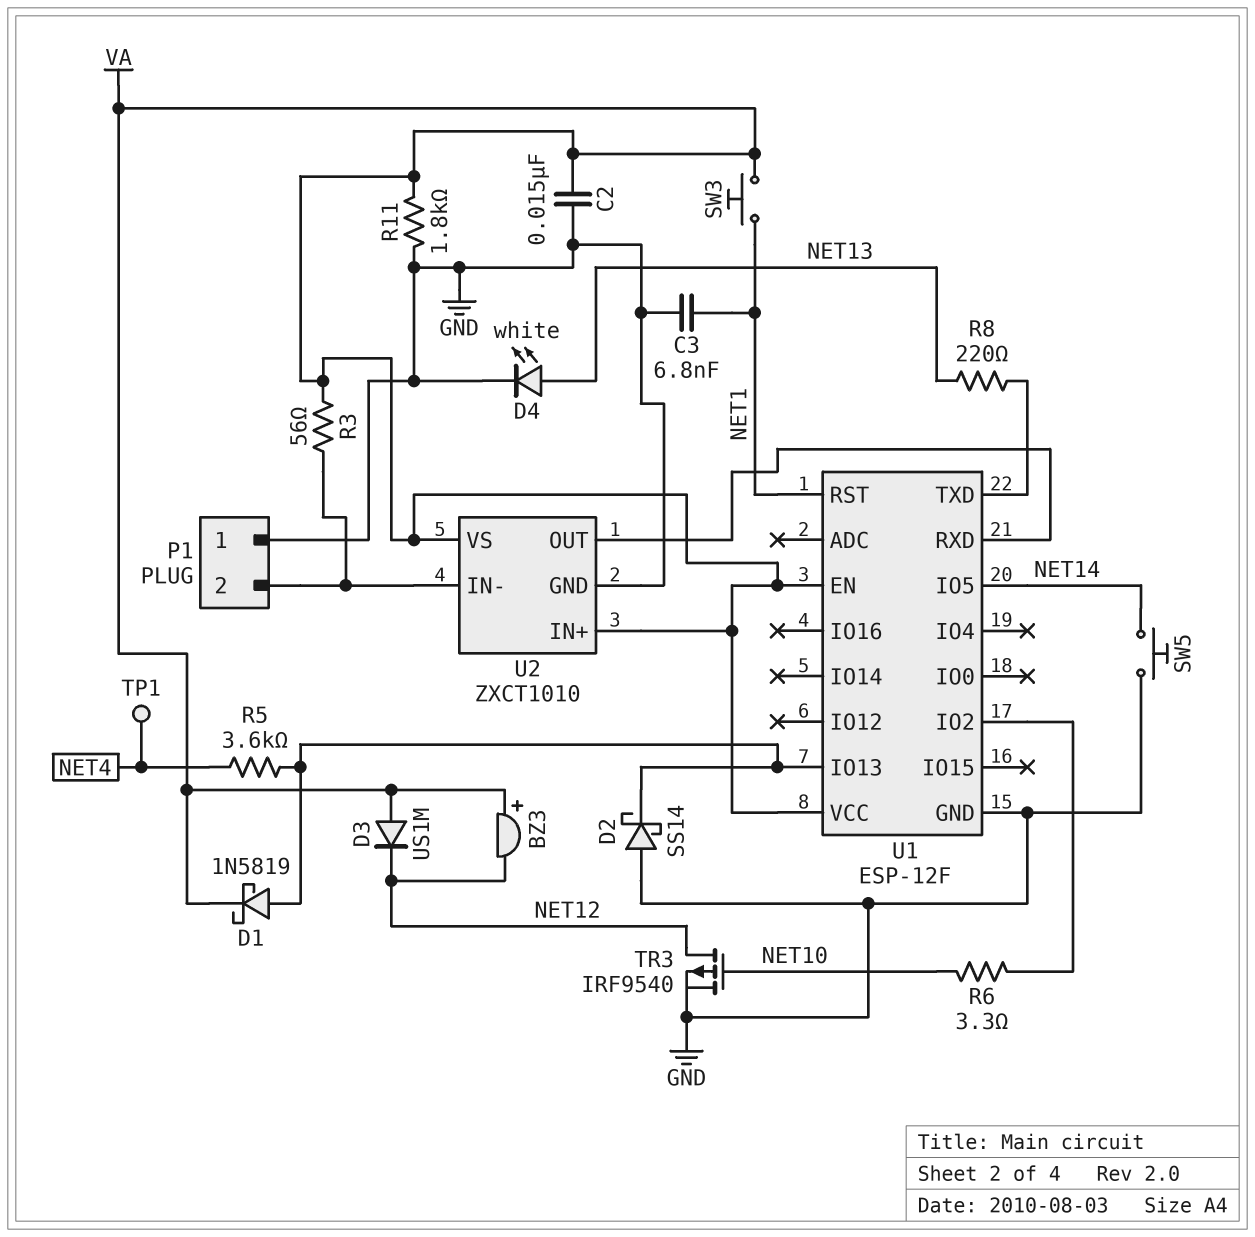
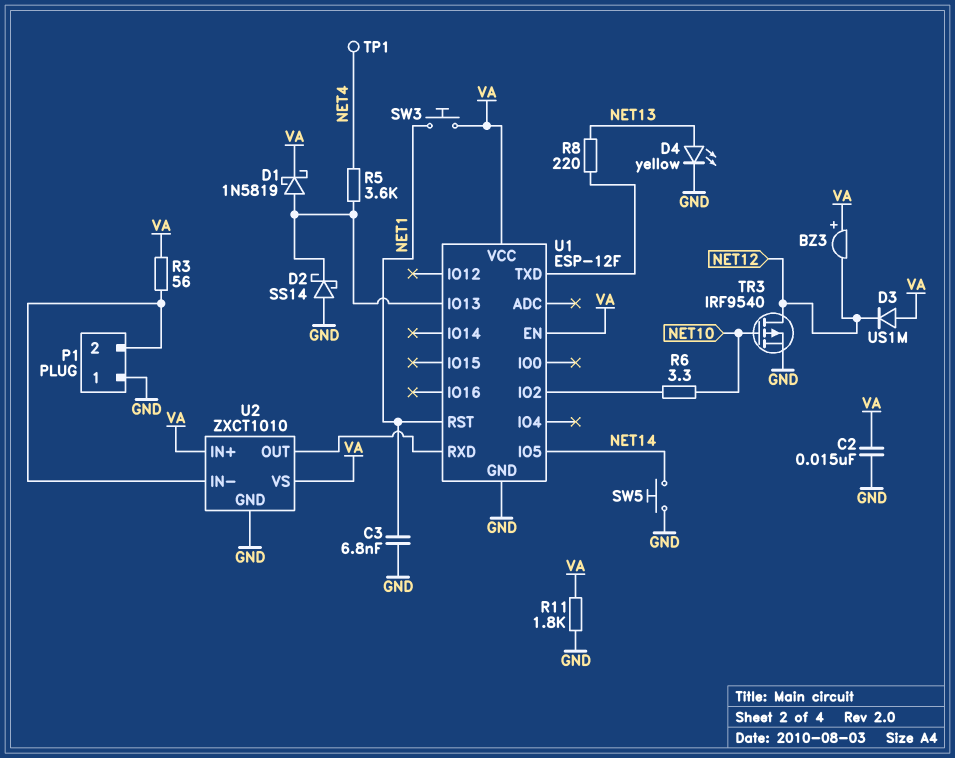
D4: LED white (A NET13, K GND) -> LED yellow (A NET13, K GND)

